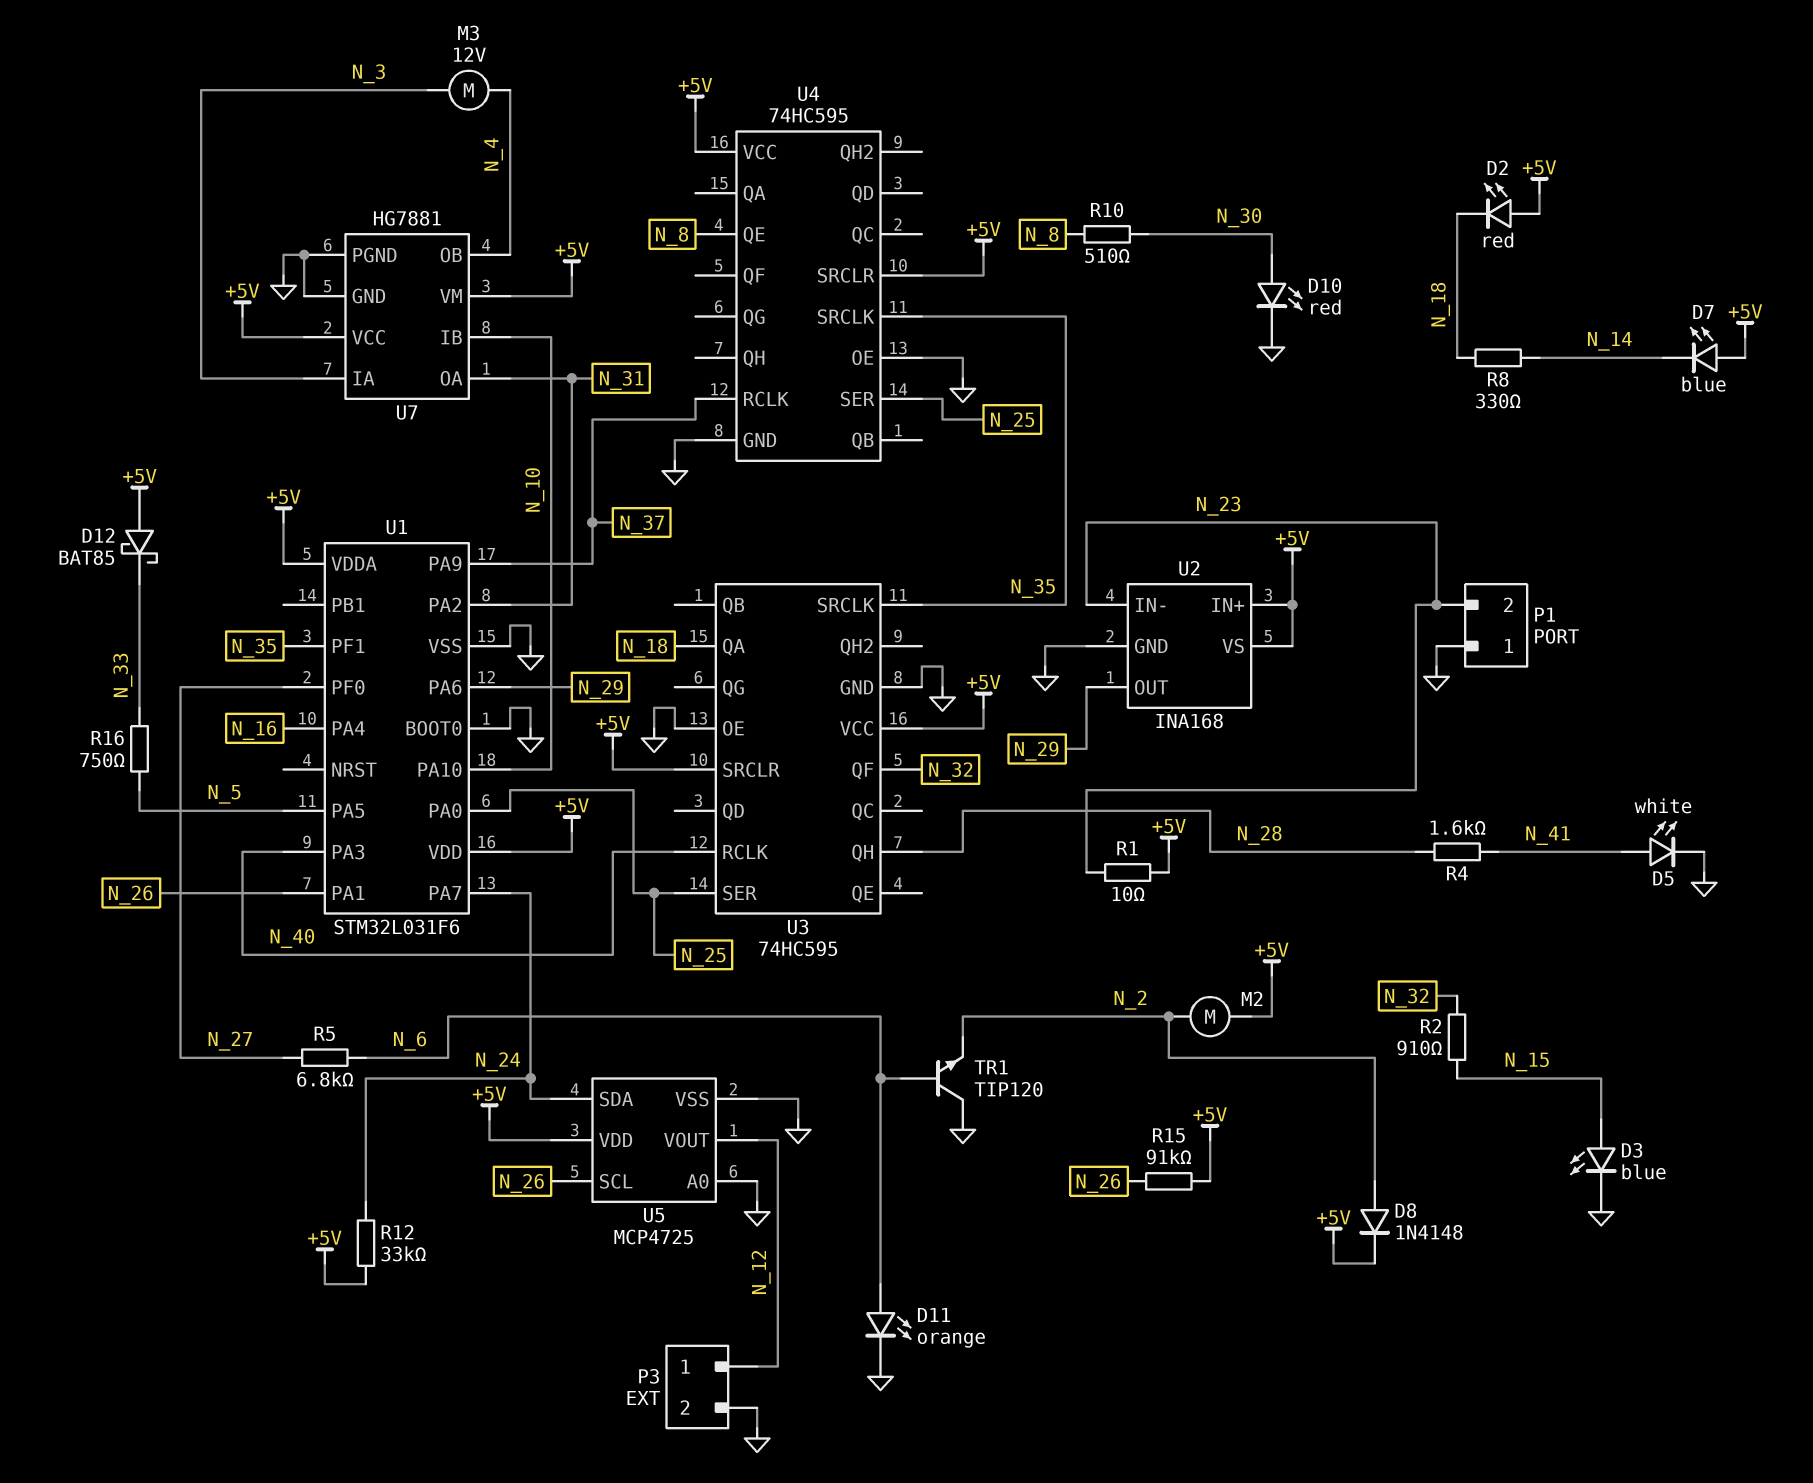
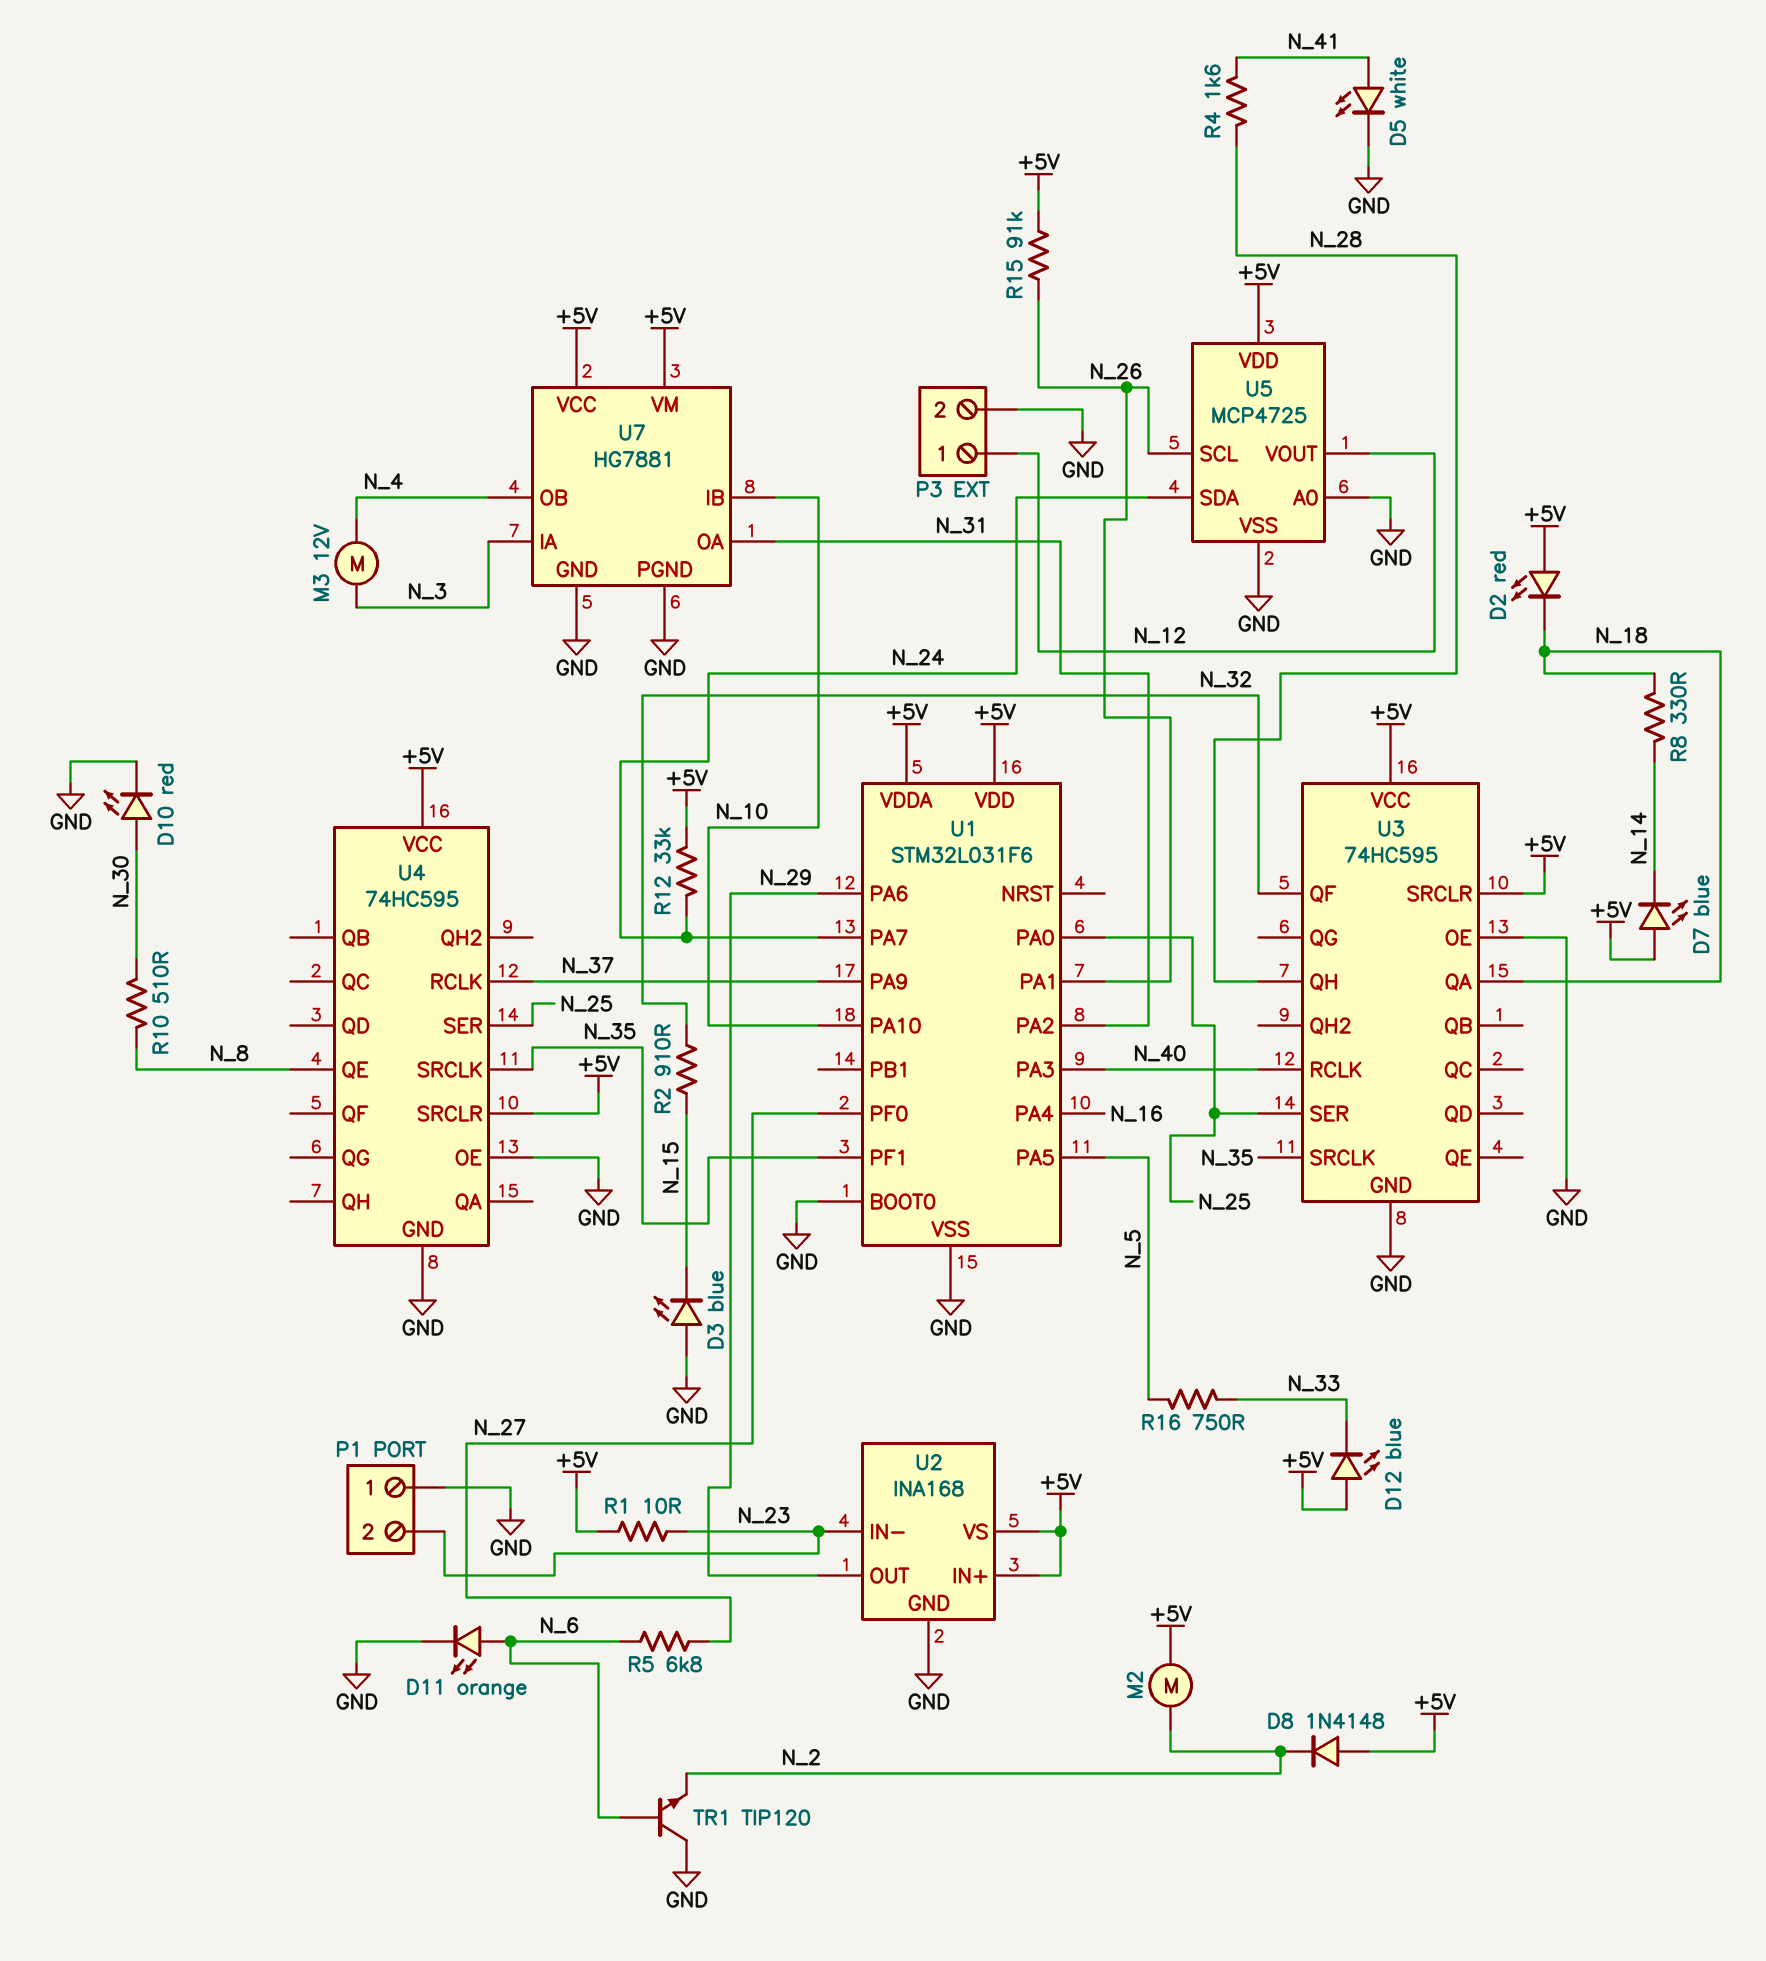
D3: LED blue (A N_15, K GND) -> LED blue (A GND, K N_15)
D8: diode 1N4148 (A N_2, K +5V) -> diode 1N4148 (A +5V, K N_2)
D12: schottky BAT85 (A +5V, K N_33) -> LED blue (A +5V, K N_33)

